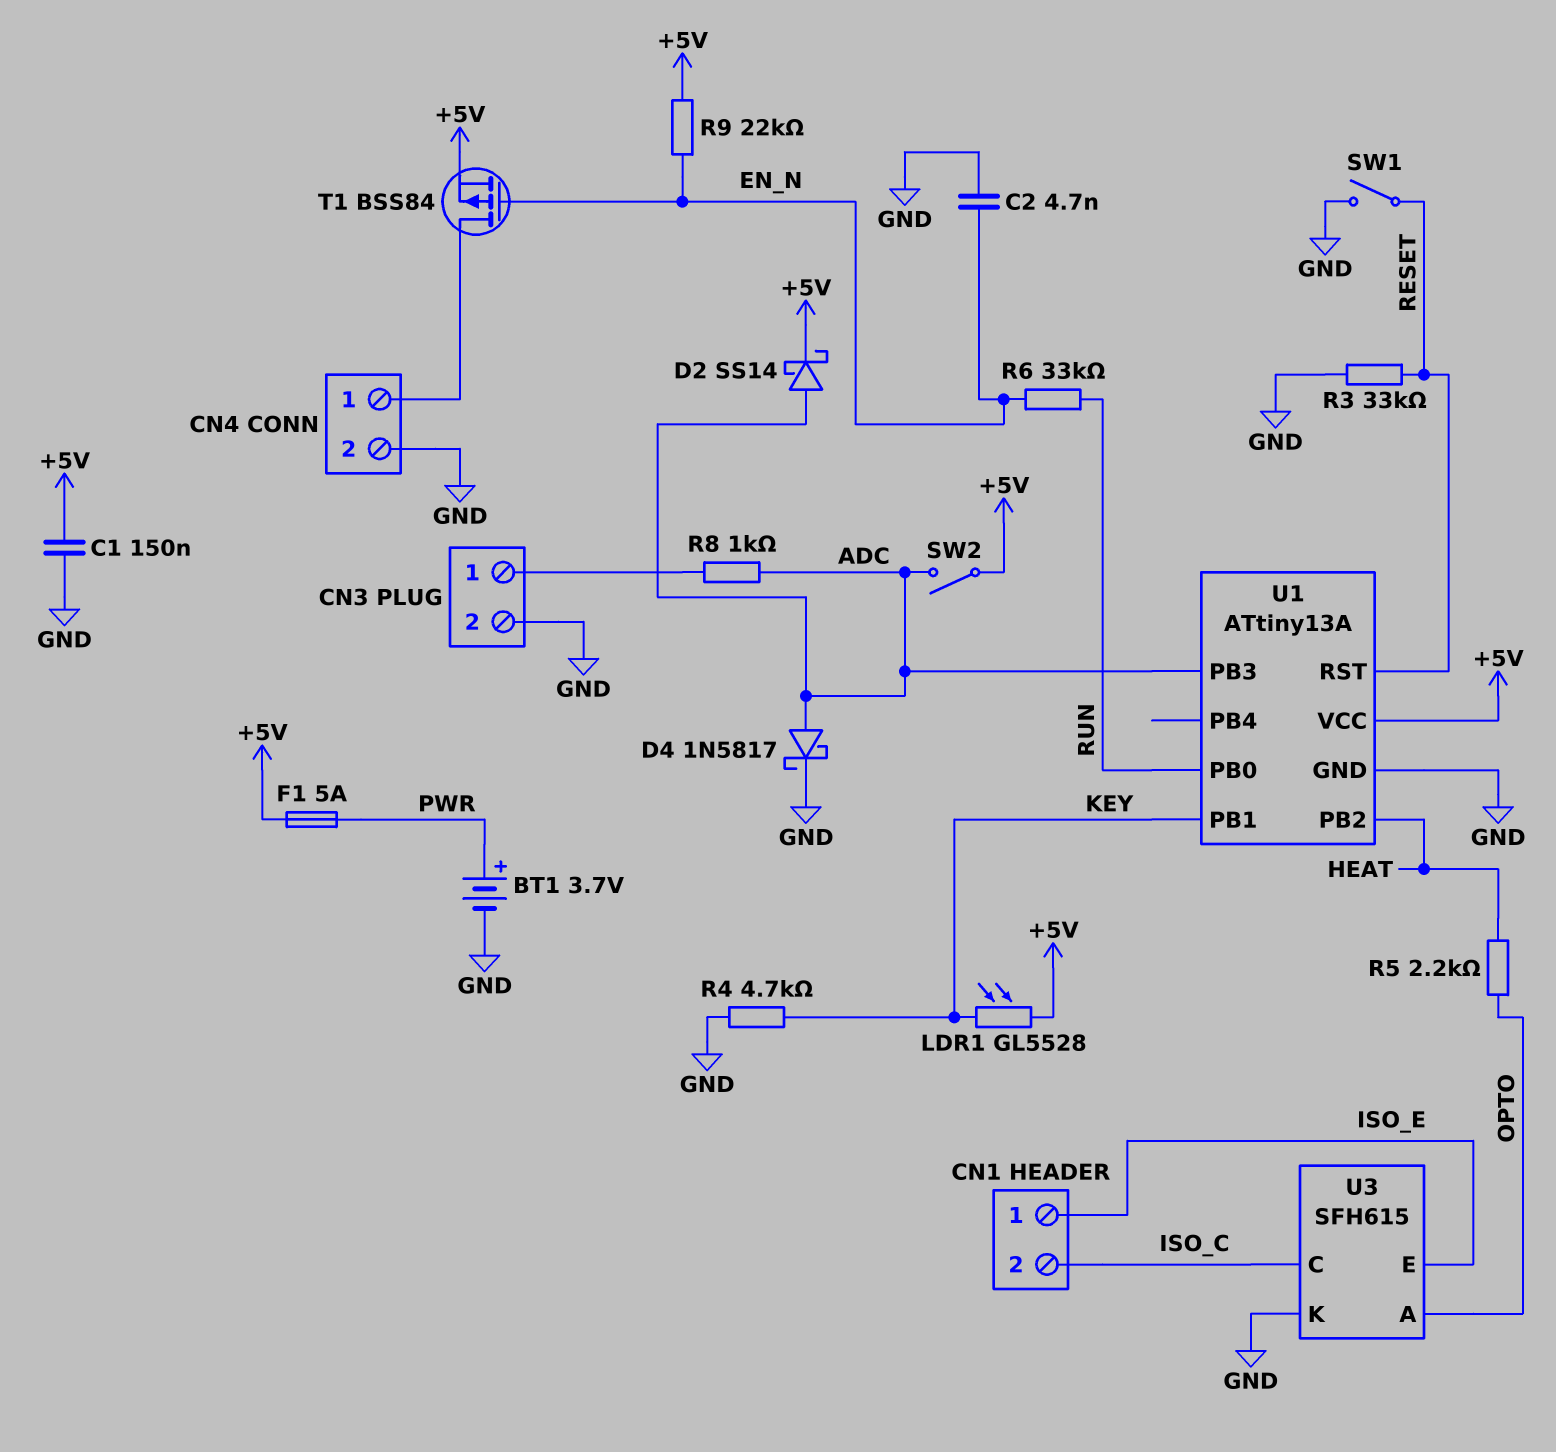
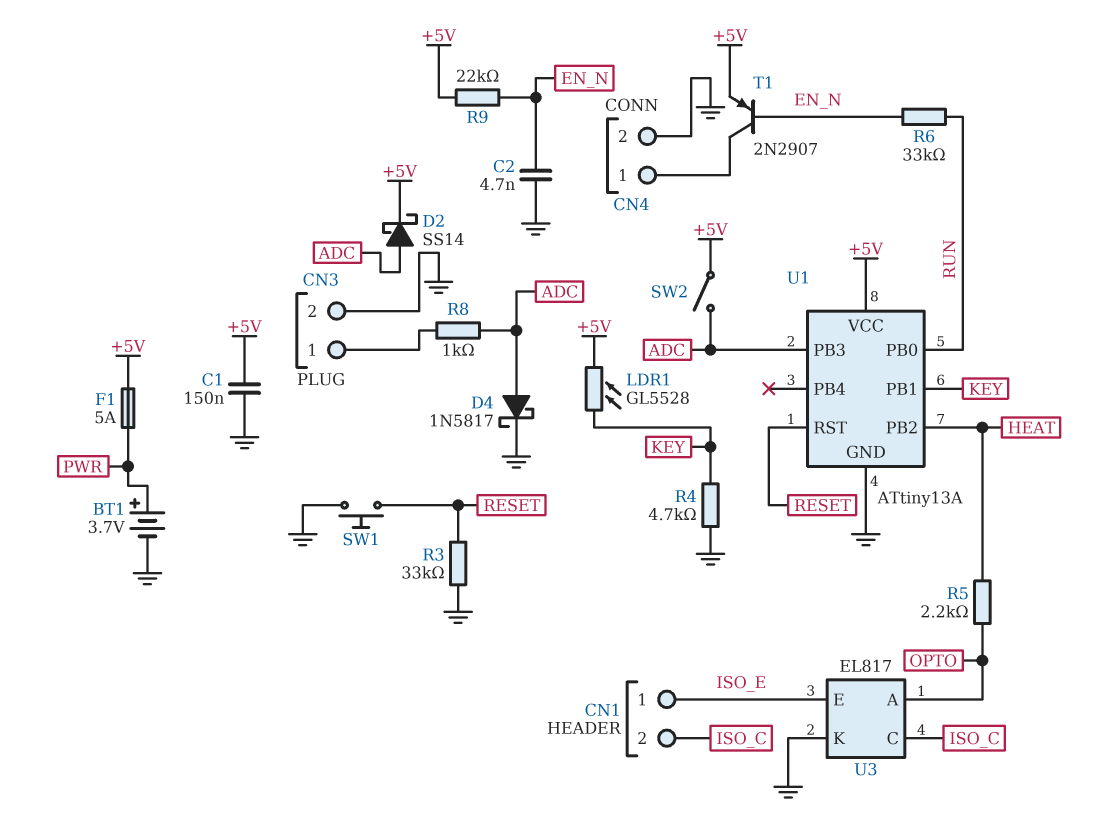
SW1: switch (GND, RESET) -> button (GND, RESET)
T1: PMOS BSS84 (G EN_N, D CN4/1, S +5V) -> PNP 2N2907 (B EN_N, C CN4/1, E +5V)
U3: SFH615 -> EL817

